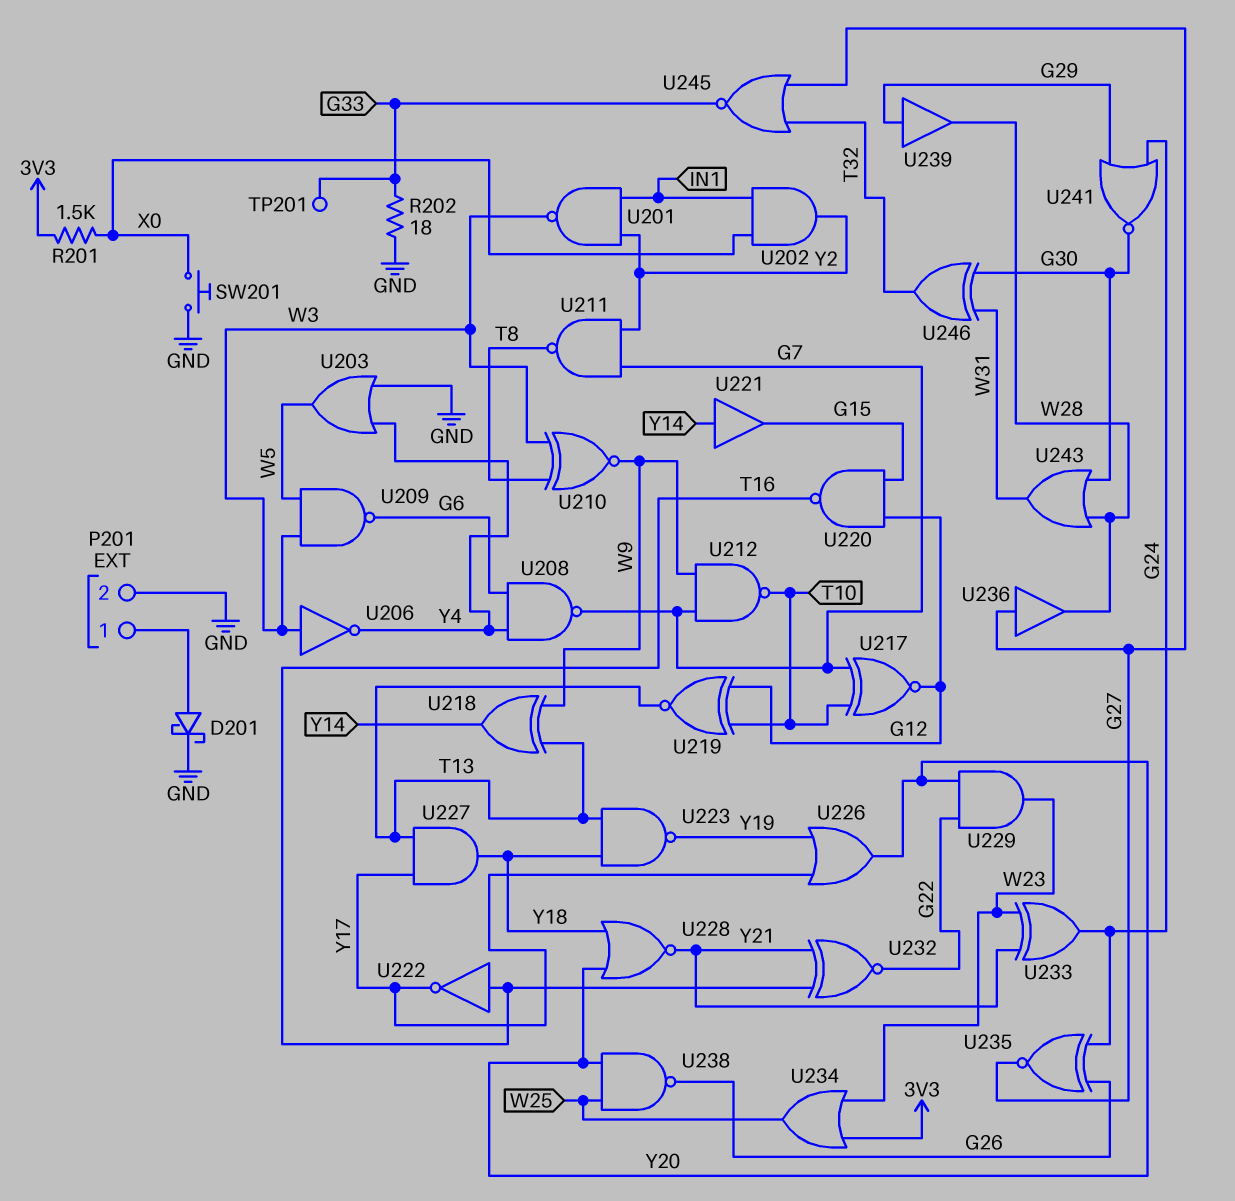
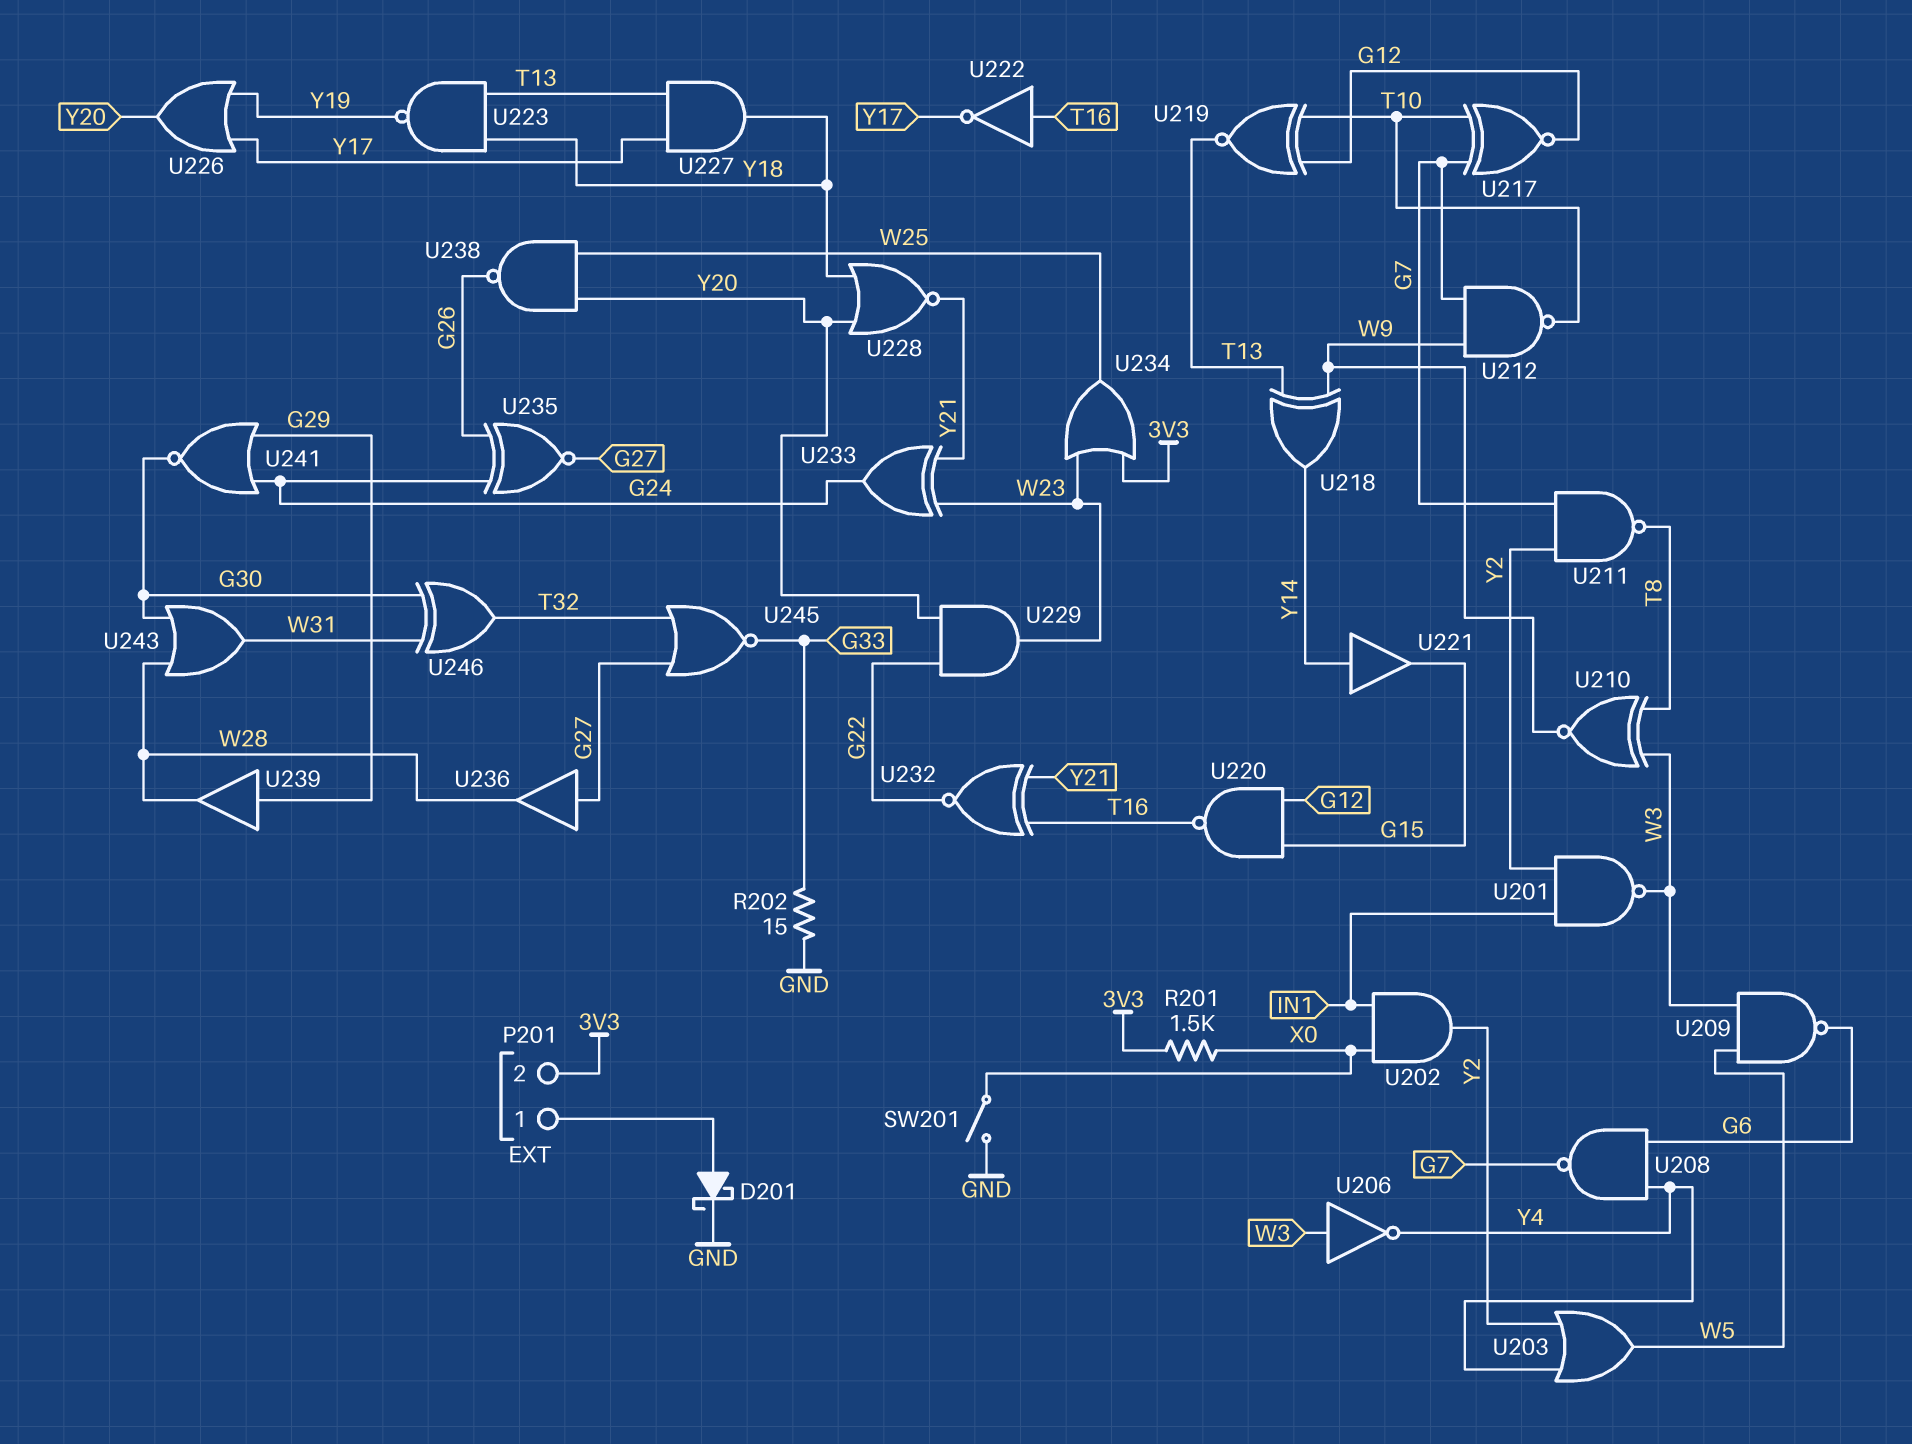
P201 pin 2: GND -> 3V3
R202: 18 (G33, GND) -> 15 (G33, GND)
SW201: button (GND, X0) -> switch (GND, X0)
TP201: test point (G33) -> none
U203: OR (in GND, in Y4, out W5) -> OR (in Y2, in Y4, out W5)

